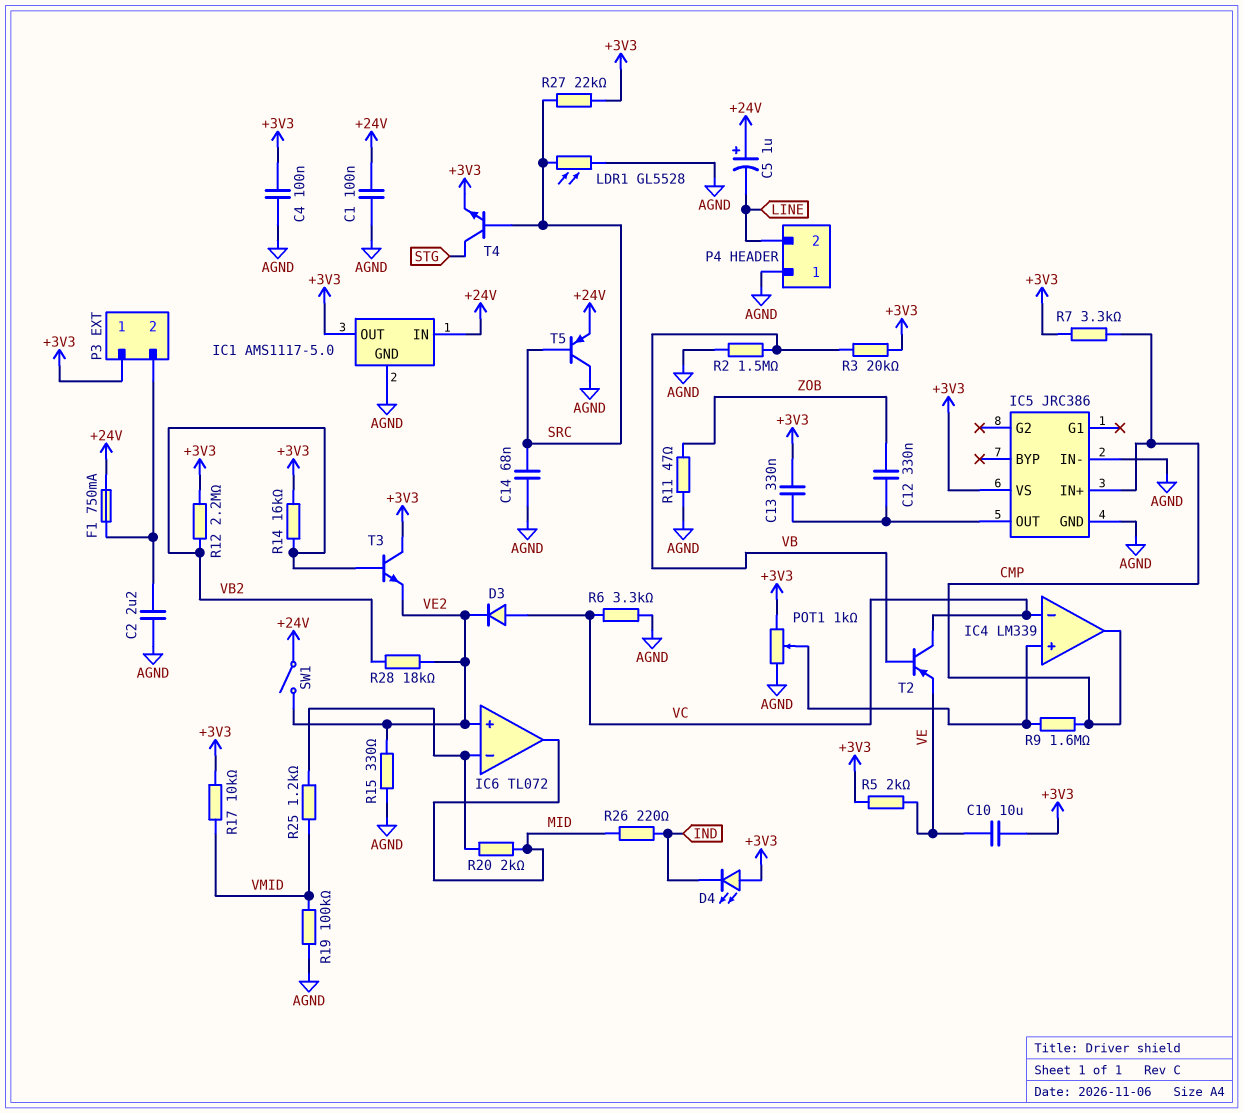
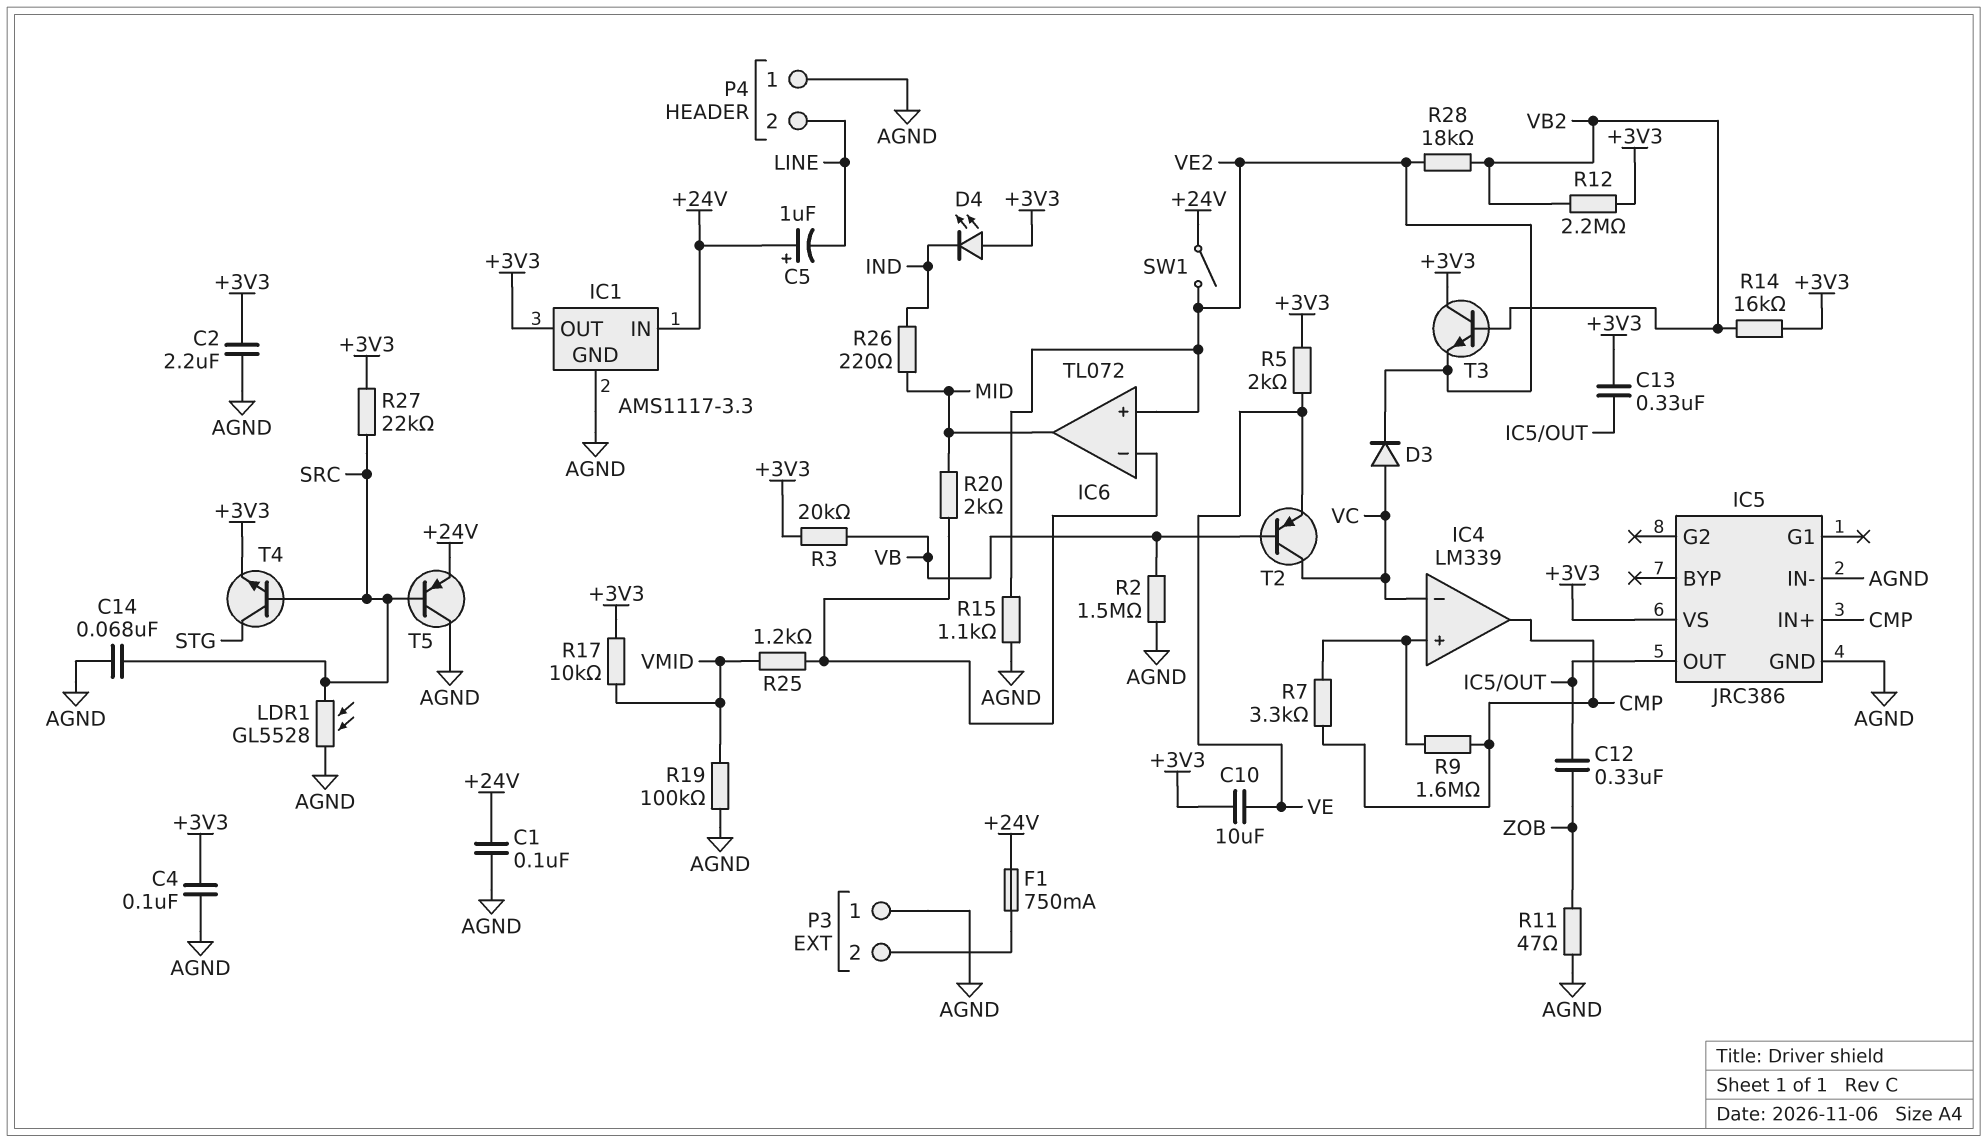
C2: 2.2uF (AGND, P3/2) -> 2.2uF (+3V3, AGND)
IC1: AMS1117-5.0 -> AMS1117-3.3
P3 pin 1: +3V3 -> AGND
POT1: 1k (+3V3, AGND, wiper IC4/in+) -> none
R6: 3.3k (AGND, VC) -> none
R7: 3.3k (+3V3, CMP) -> 3.3k (CMP, IC4/in+)
R15: 330 (AGND, VE2) -> 1.1k (AGND, VE2)

